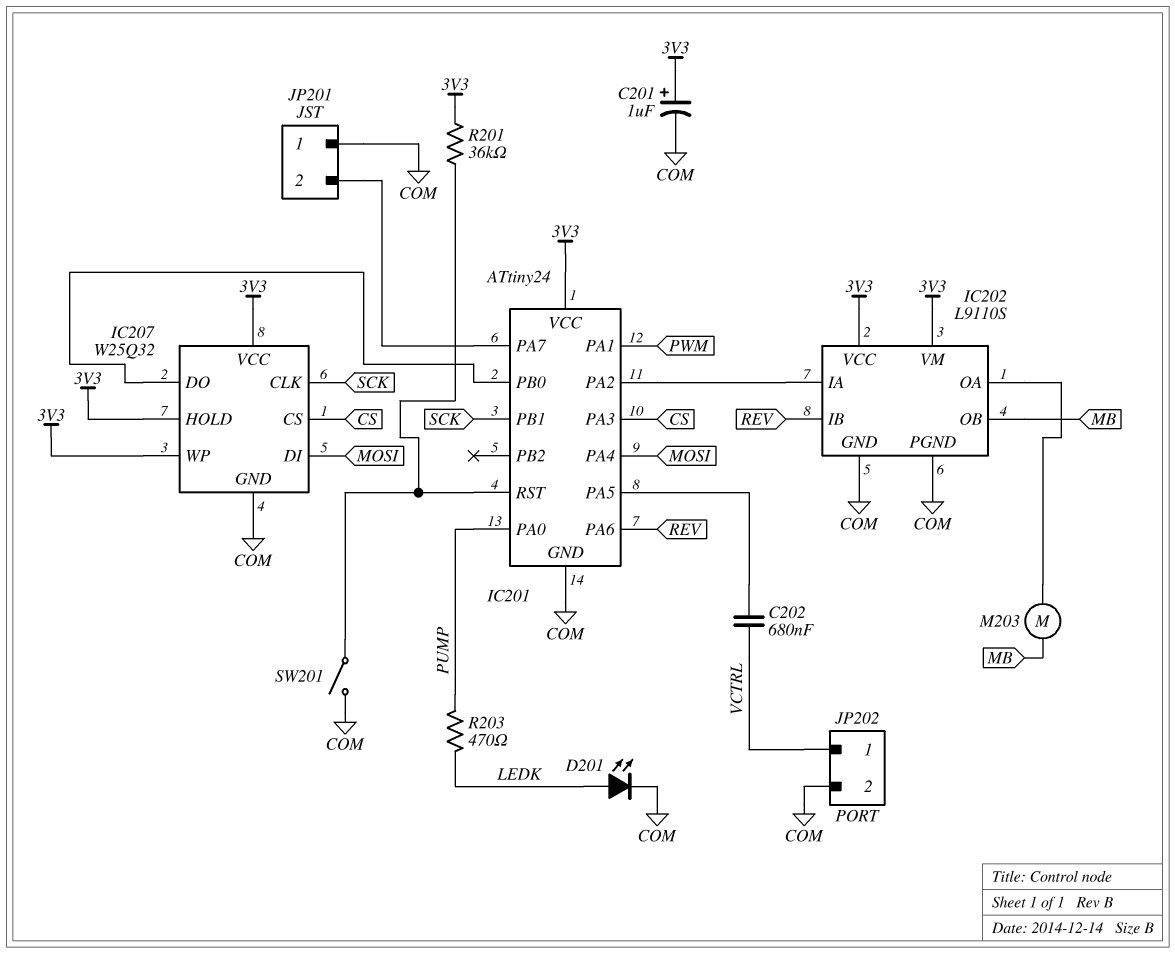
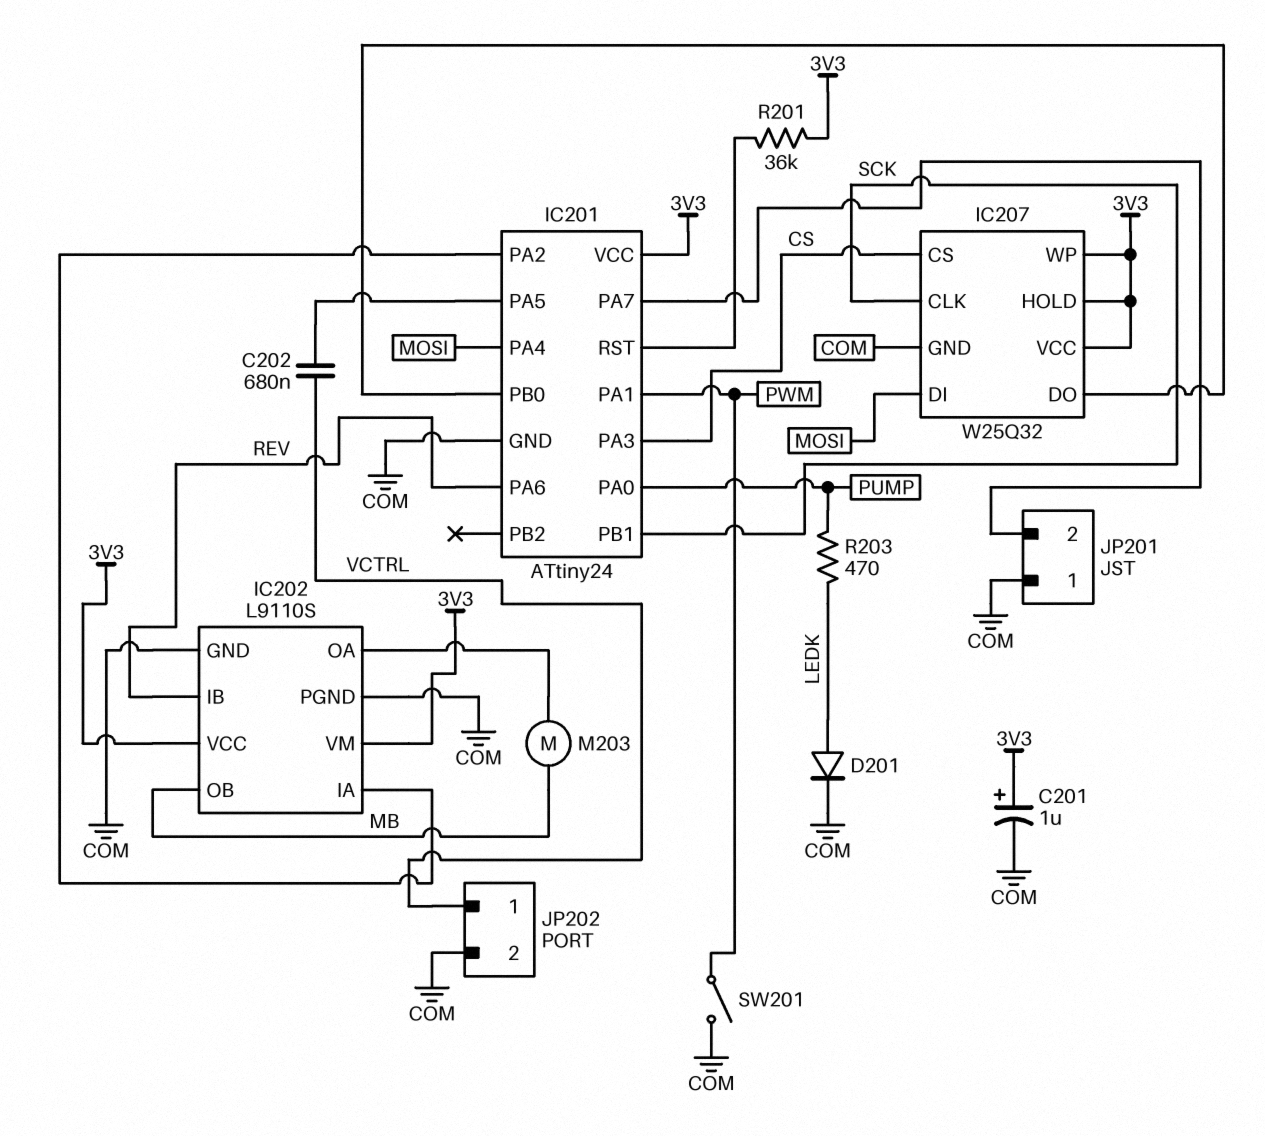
D201: LED (A LEDK, K COM) -> diode (A LEDK, K COM)
SW201: switch (COM, IC201/RST) -> switch (COM, PWM)

